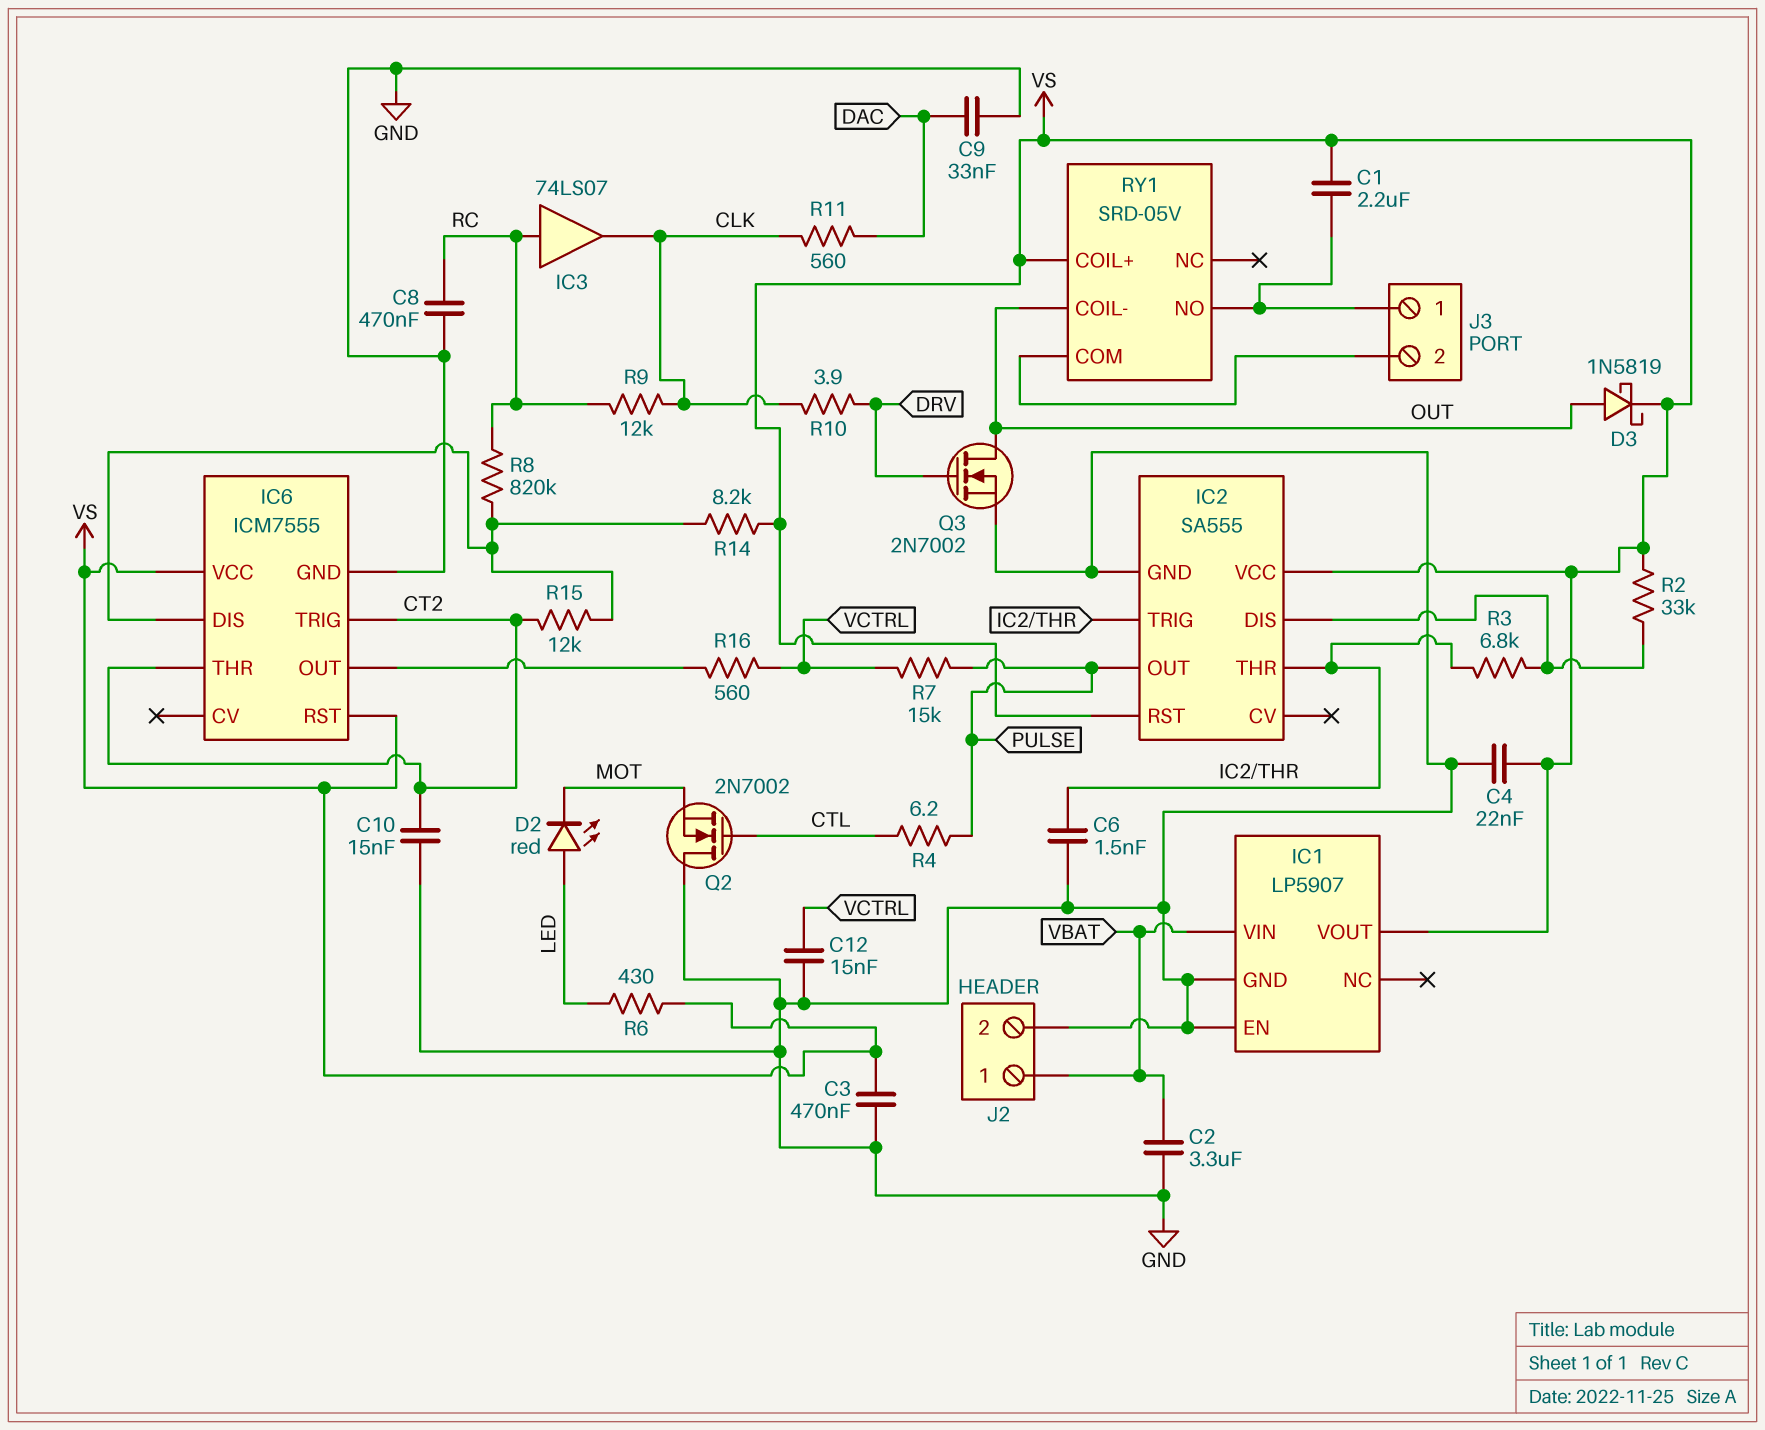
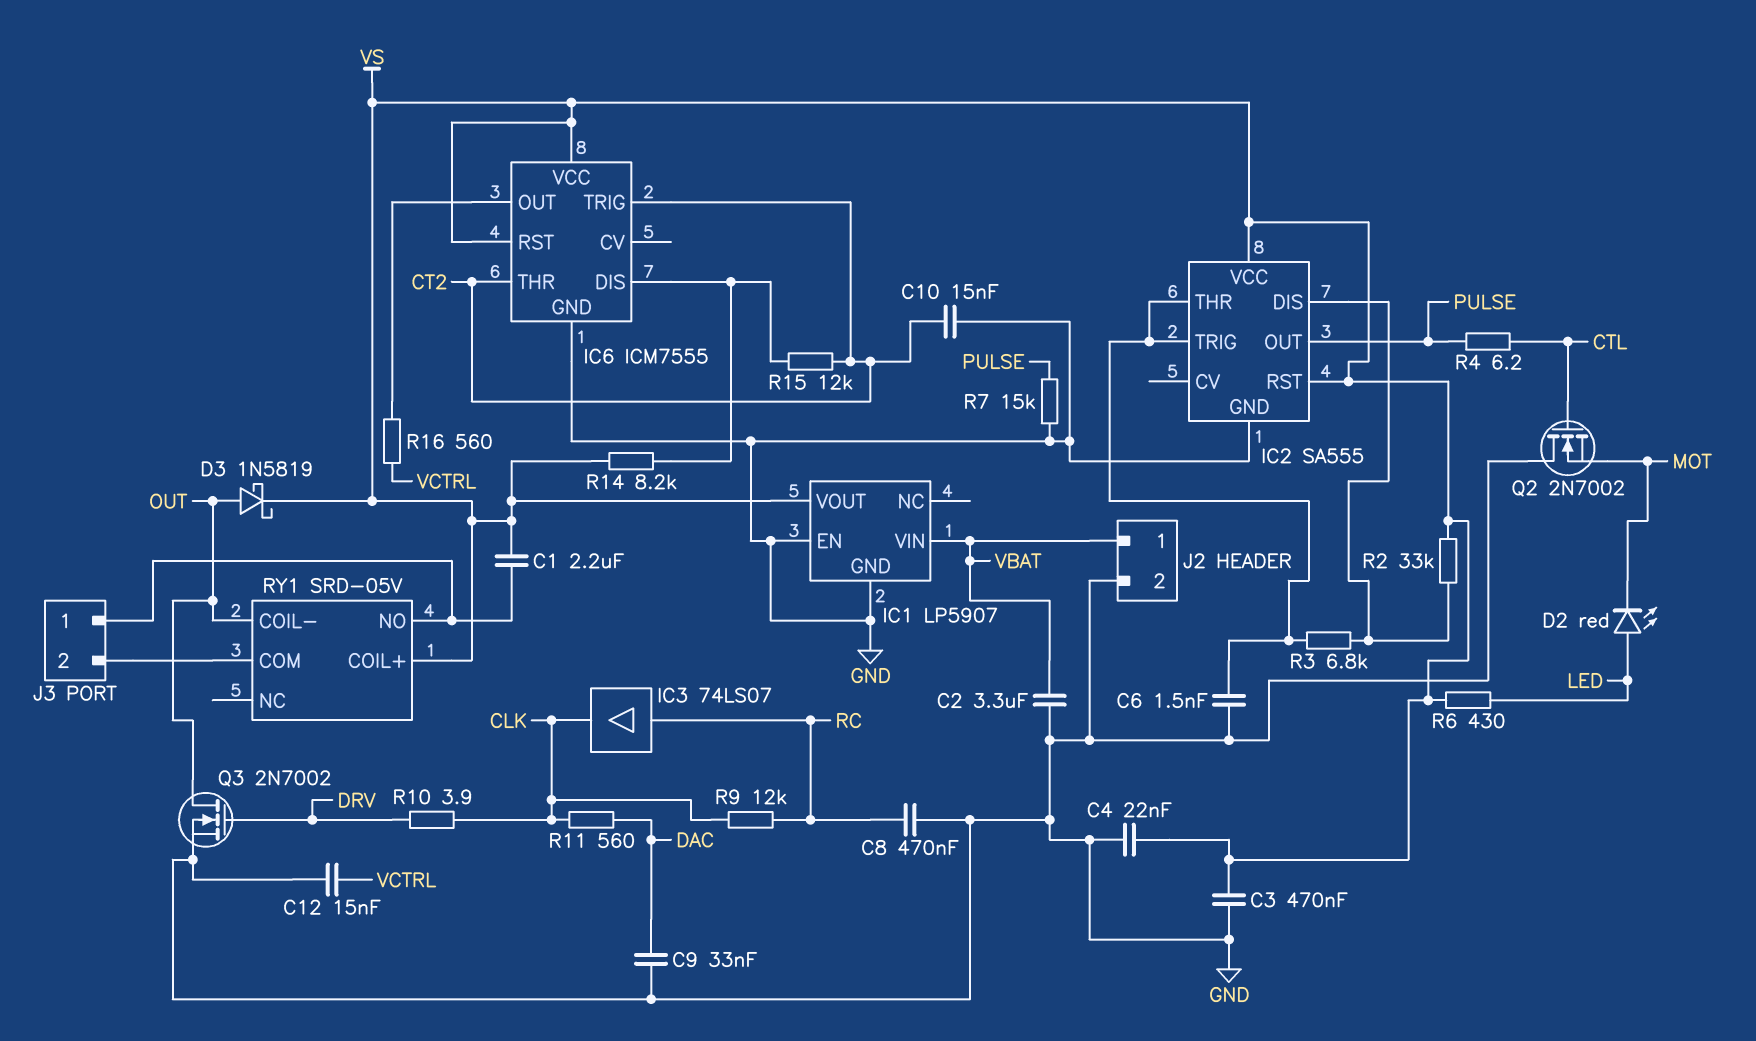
R7: 15k (PULSE, VCTRL) -> 15k (GND, PULSE)
R8: 820k (IC6/DIS, RC) -> none

